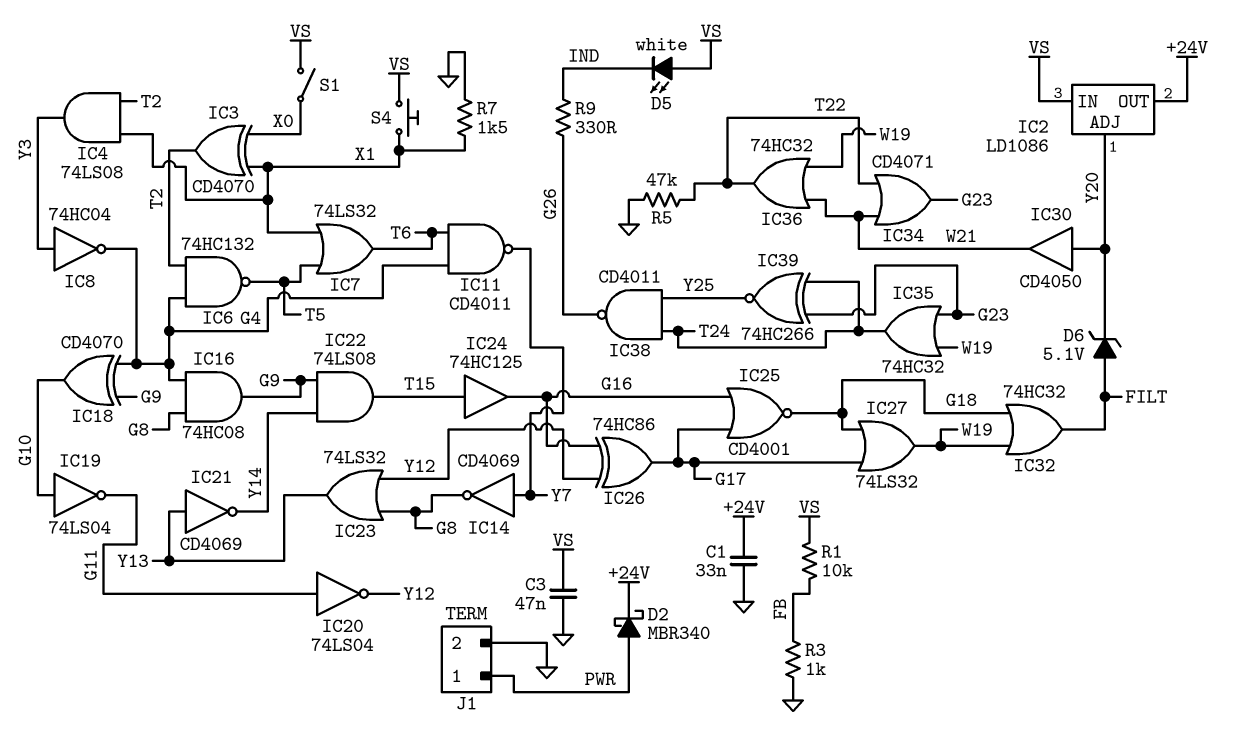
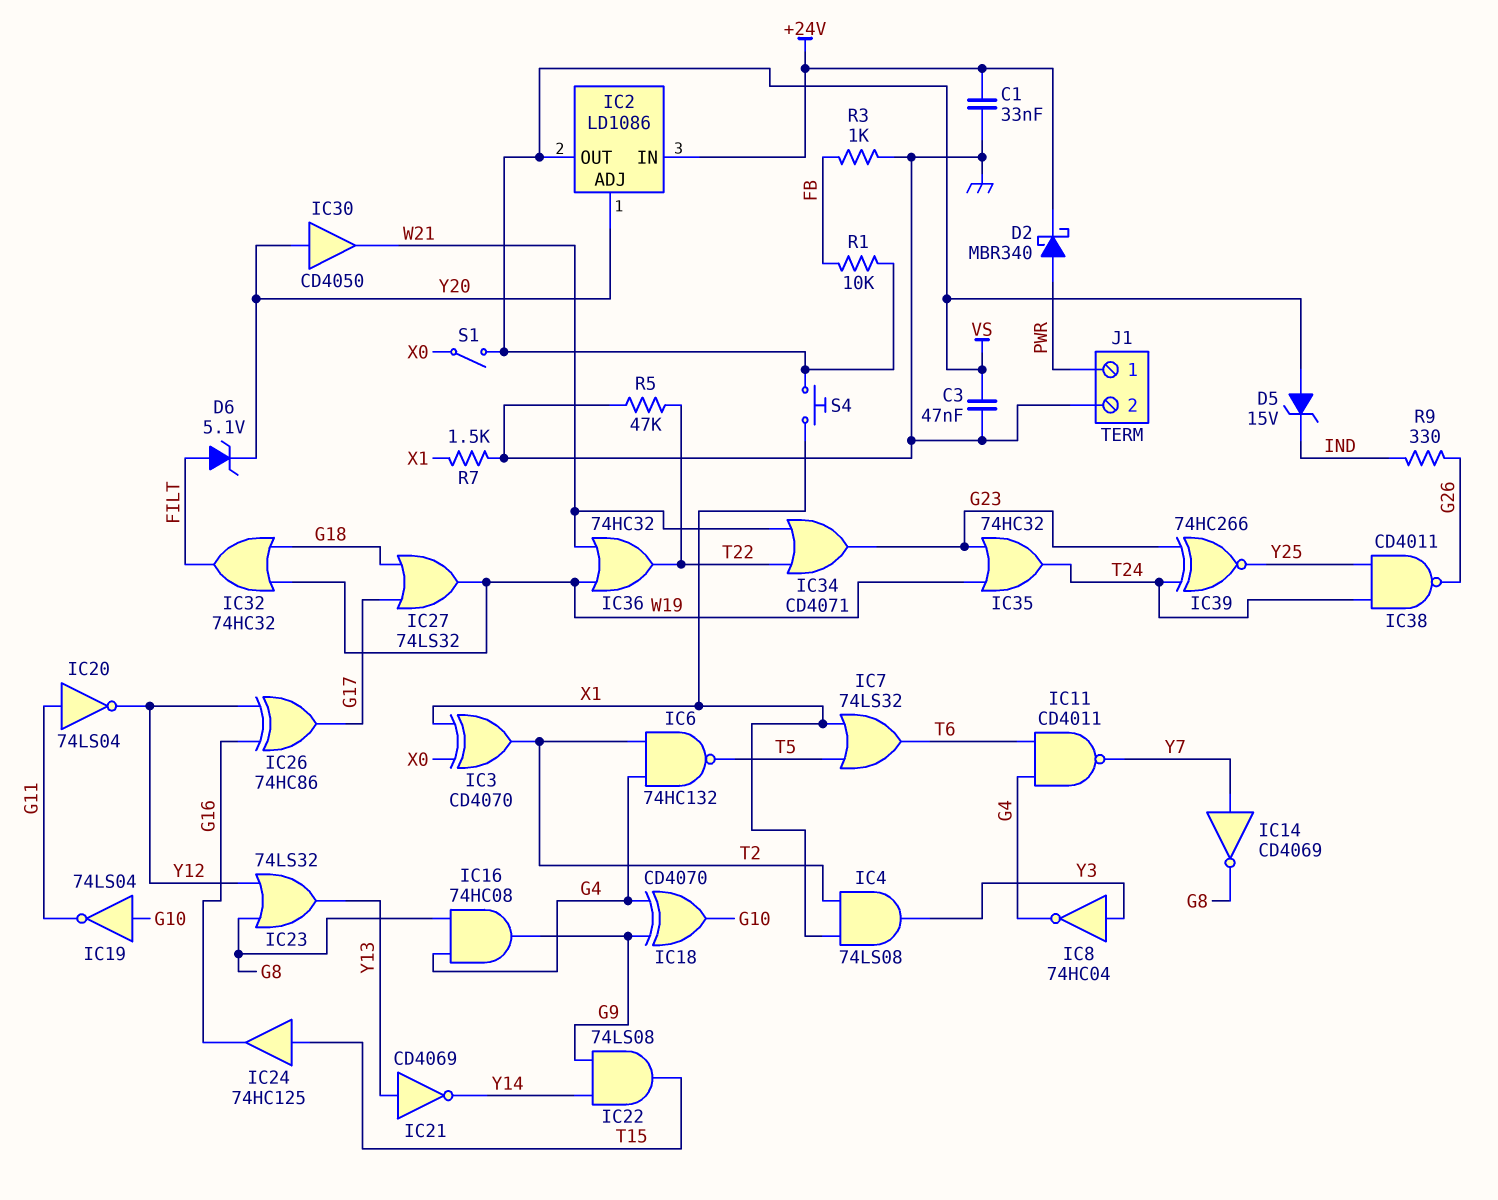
D5: LED white (A VS, K IND) -> zener 15V (A VS, K IND)
IC2 pin IN: VS -> +24V
IC2 pin OUT: +24V -> VS
IC25: NOR CD4001 (in G16, in G17, out G18) -> none

